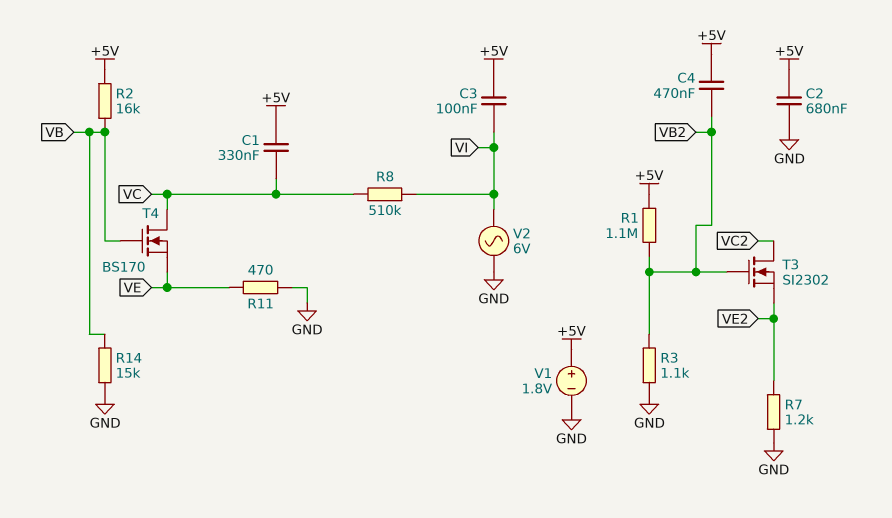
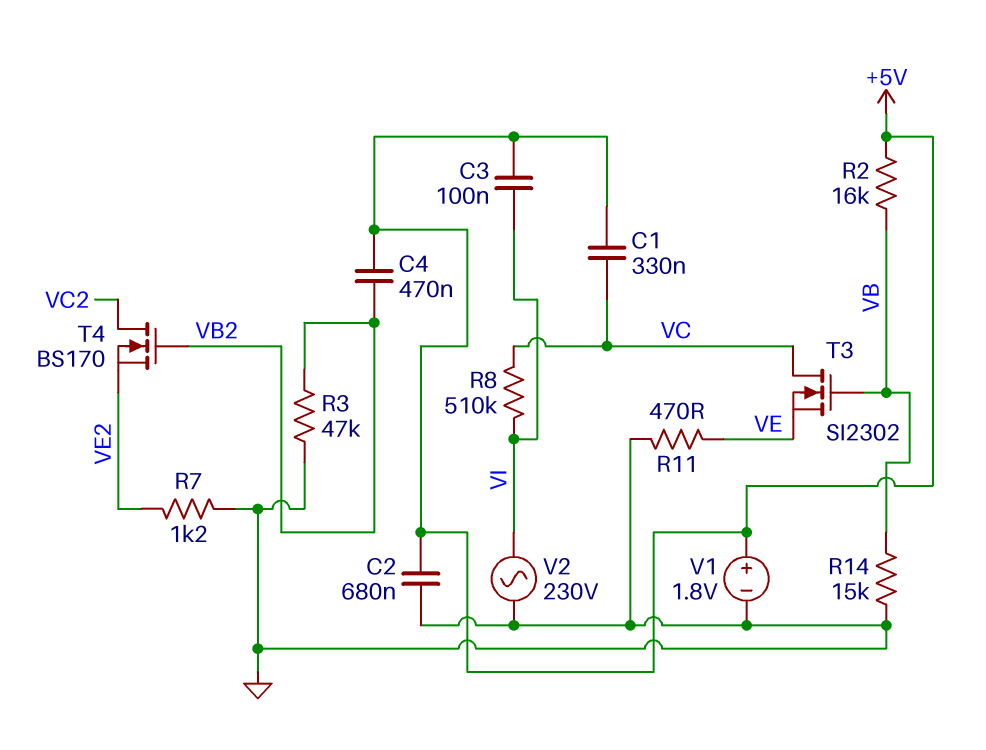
R1: 1.1M (+5V, VB2) -> none
R3: 1.1k (GND, VB2) -> 47k (GND, VB2)
T3: NMOS SI2302 (G VB2, D VC2, S VE2) -> NMOS SI2302 (G VB, D VC, S VE)
T4: NMOS BS170 (G VB, D VC, S VE) -> NMOS BS170 (G VB2, D VC2, S VE2)
V2: AC 6V (GND, VI) -> AC 230V (GND, VI)

